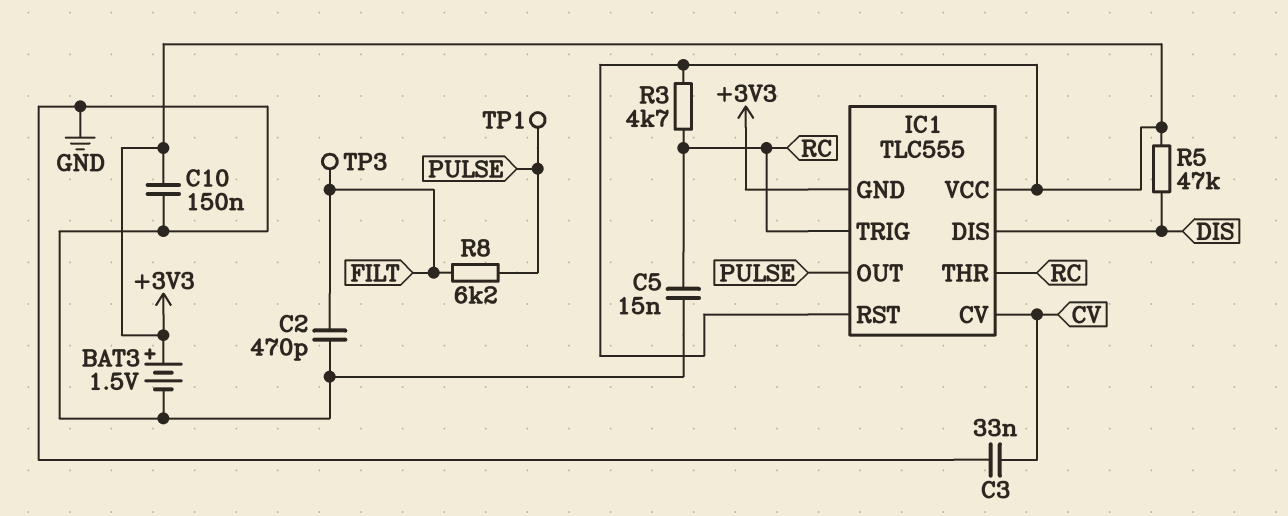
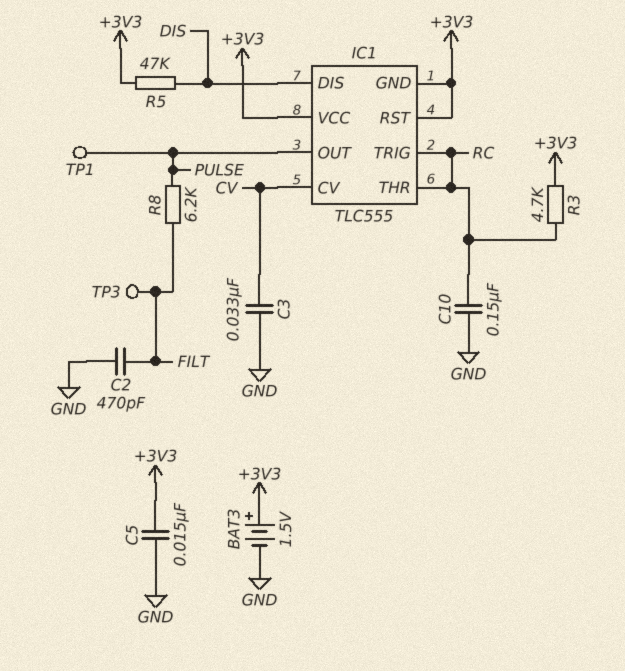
C5: 15nF (GND, RC) -> 15nF (+3V3, GND)
C10: 150nF (+3V3, GND) -> 150nF (GND, RC)

